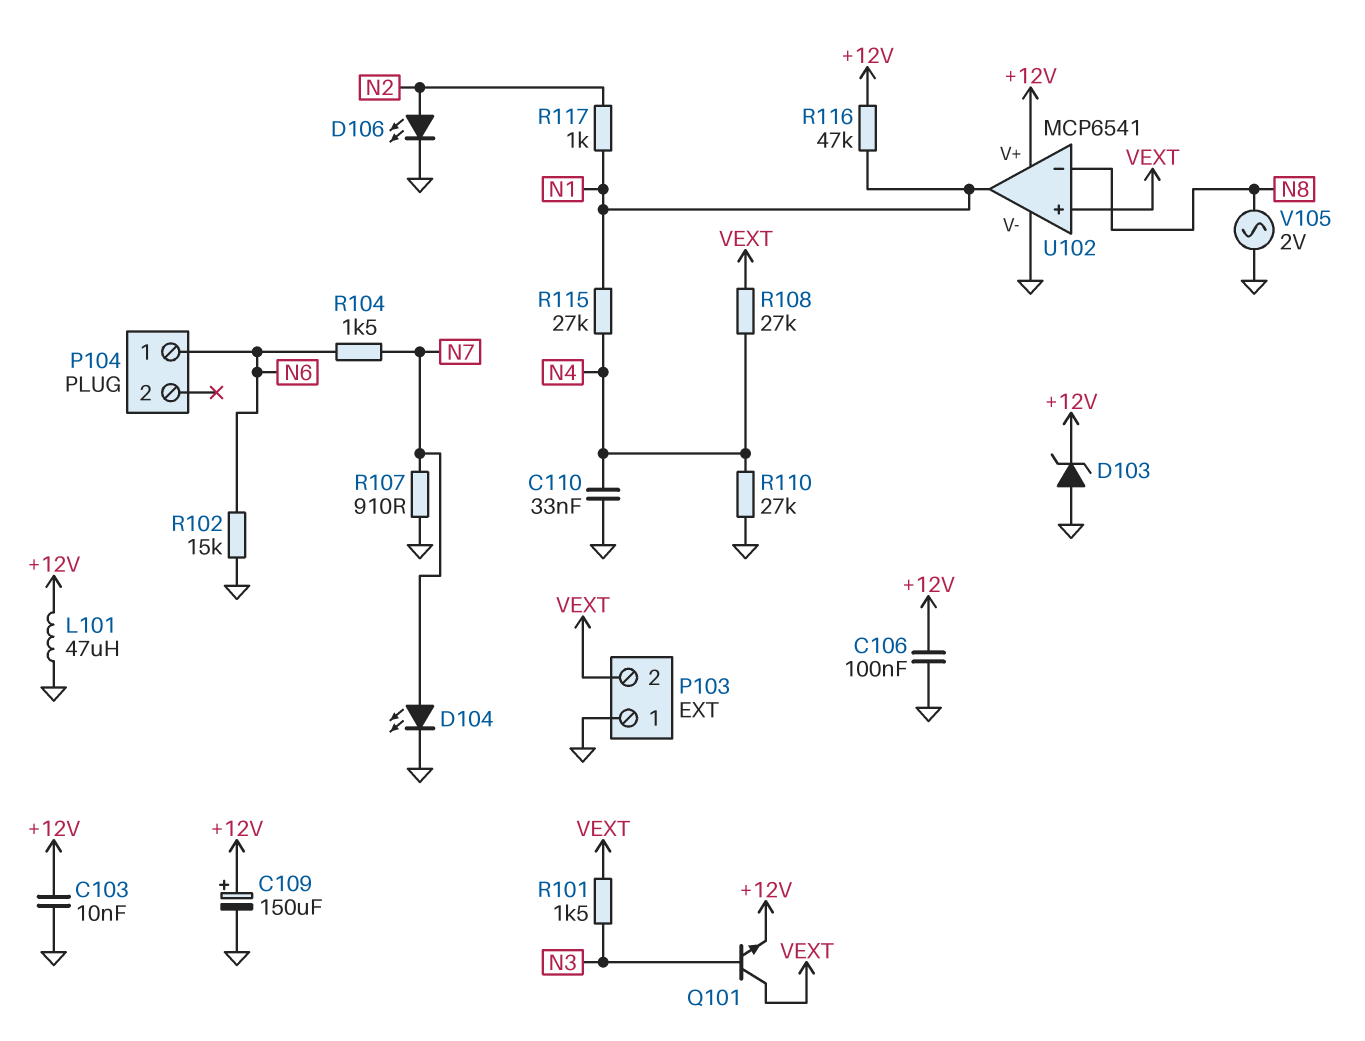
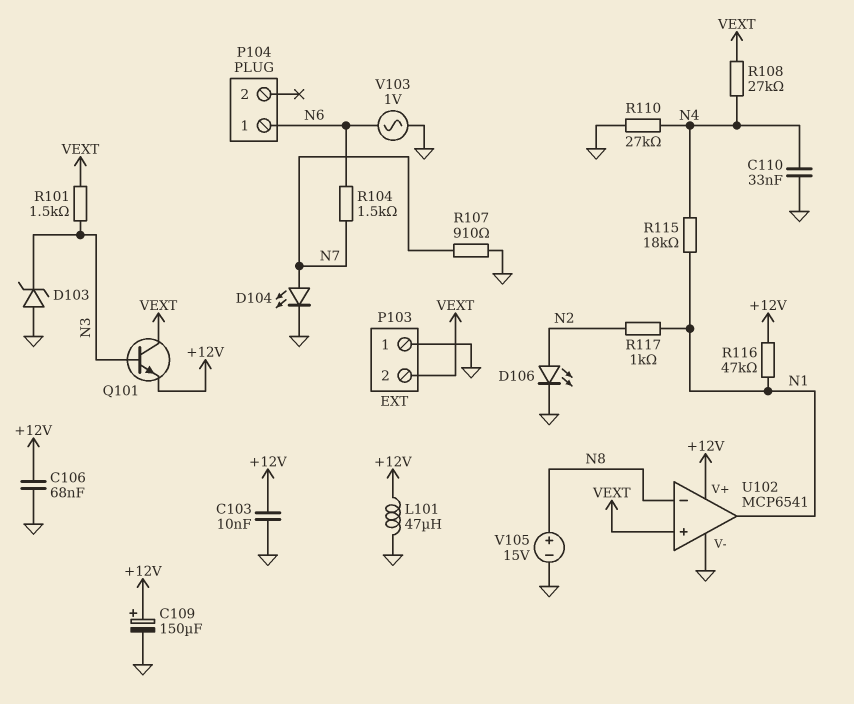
C106: 100nF (+12V, GND) -> 68nF (+12V, GND)
D103: zener (A GND, K +12V) -> zener (A GND, K N3)
R102: 15k (GND, N6) -> none
R115: 27k (N1, N4) -> 18k (N1, N4)
V103: none -> AC 1V (GND, N6)
V105: AC 2V (GND, N8) -> 15V (plus N8, minus GND)

